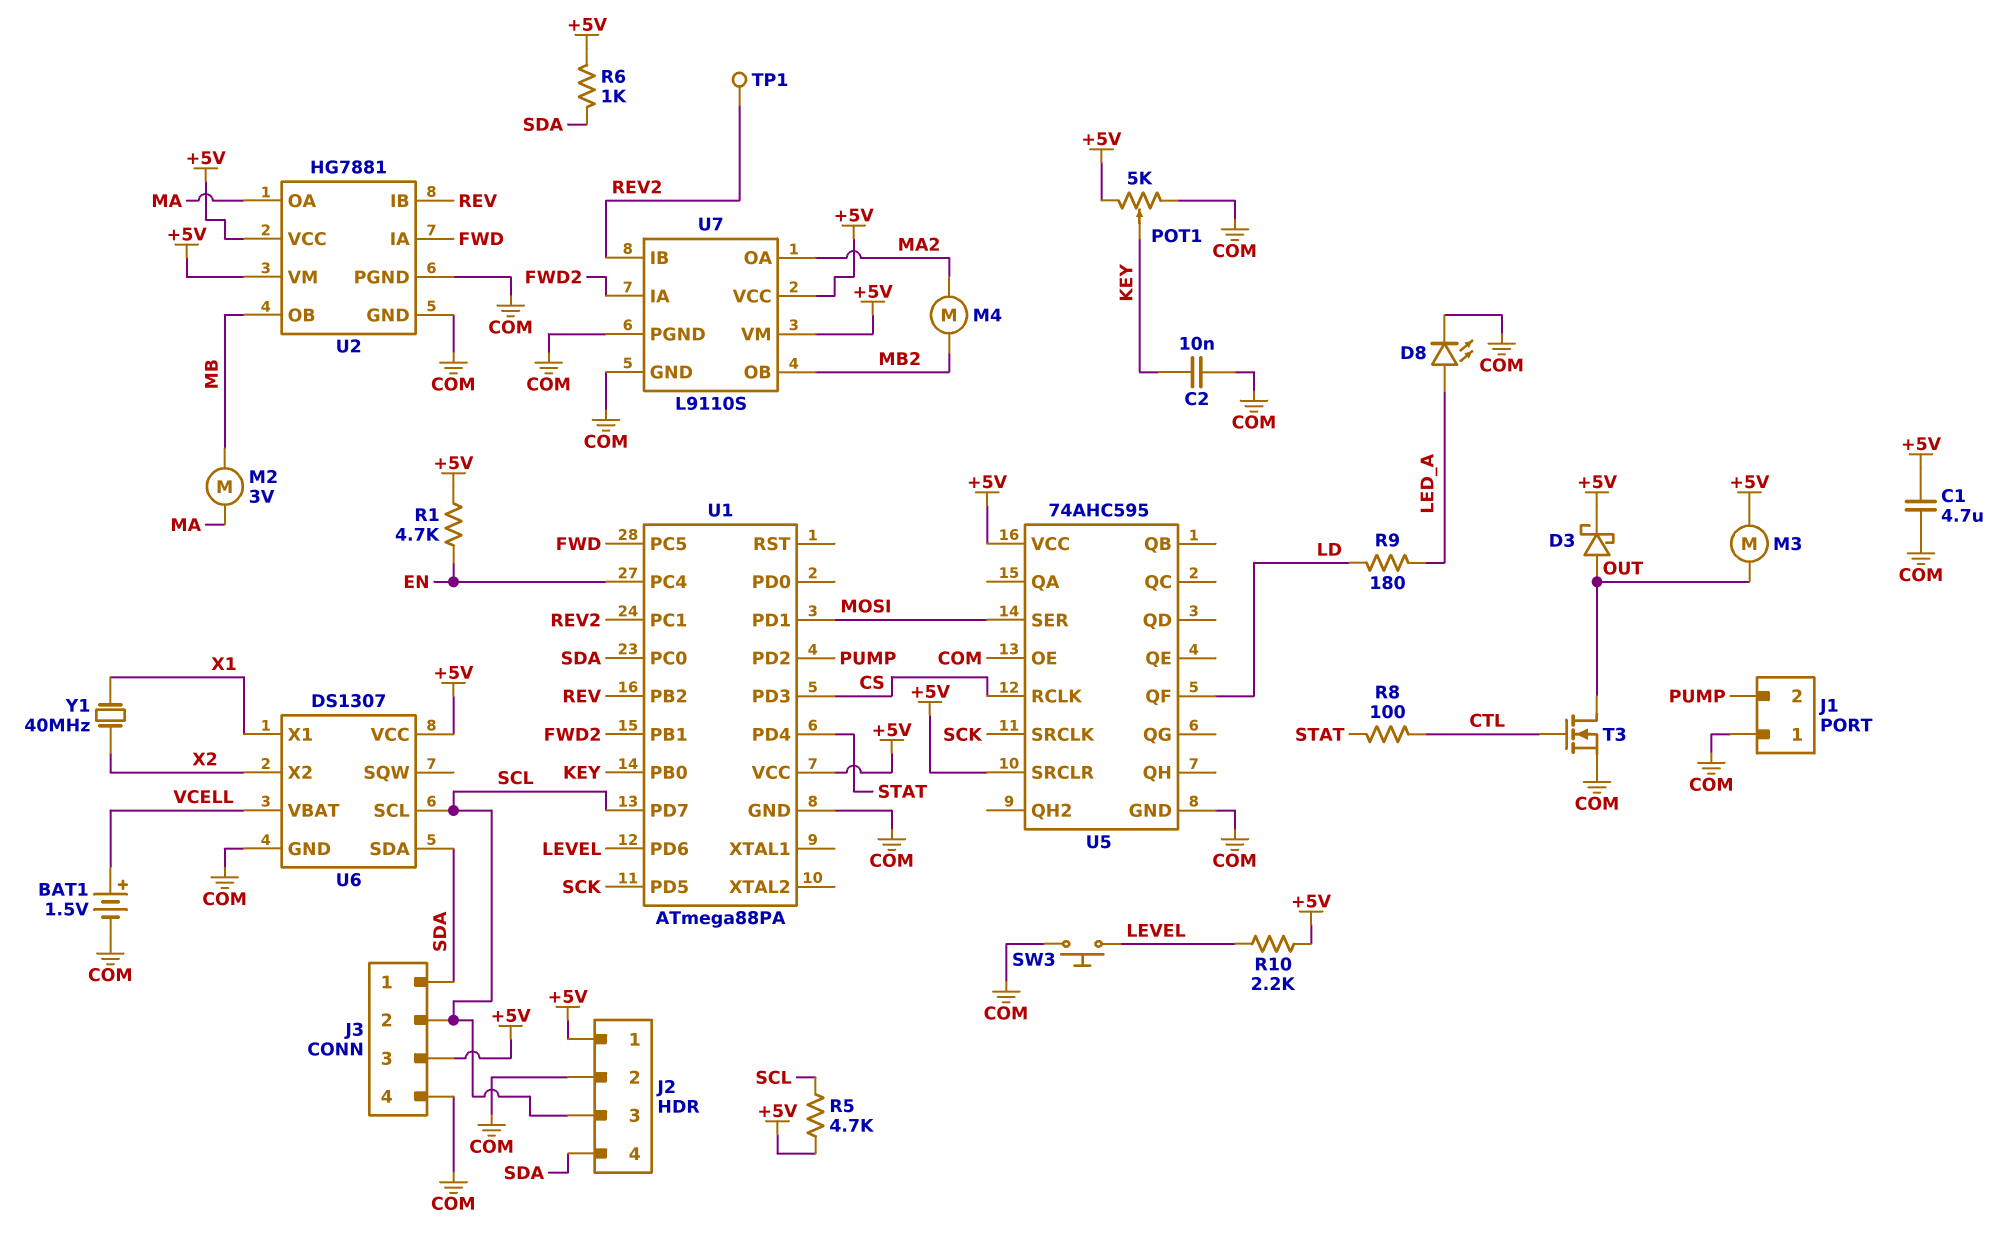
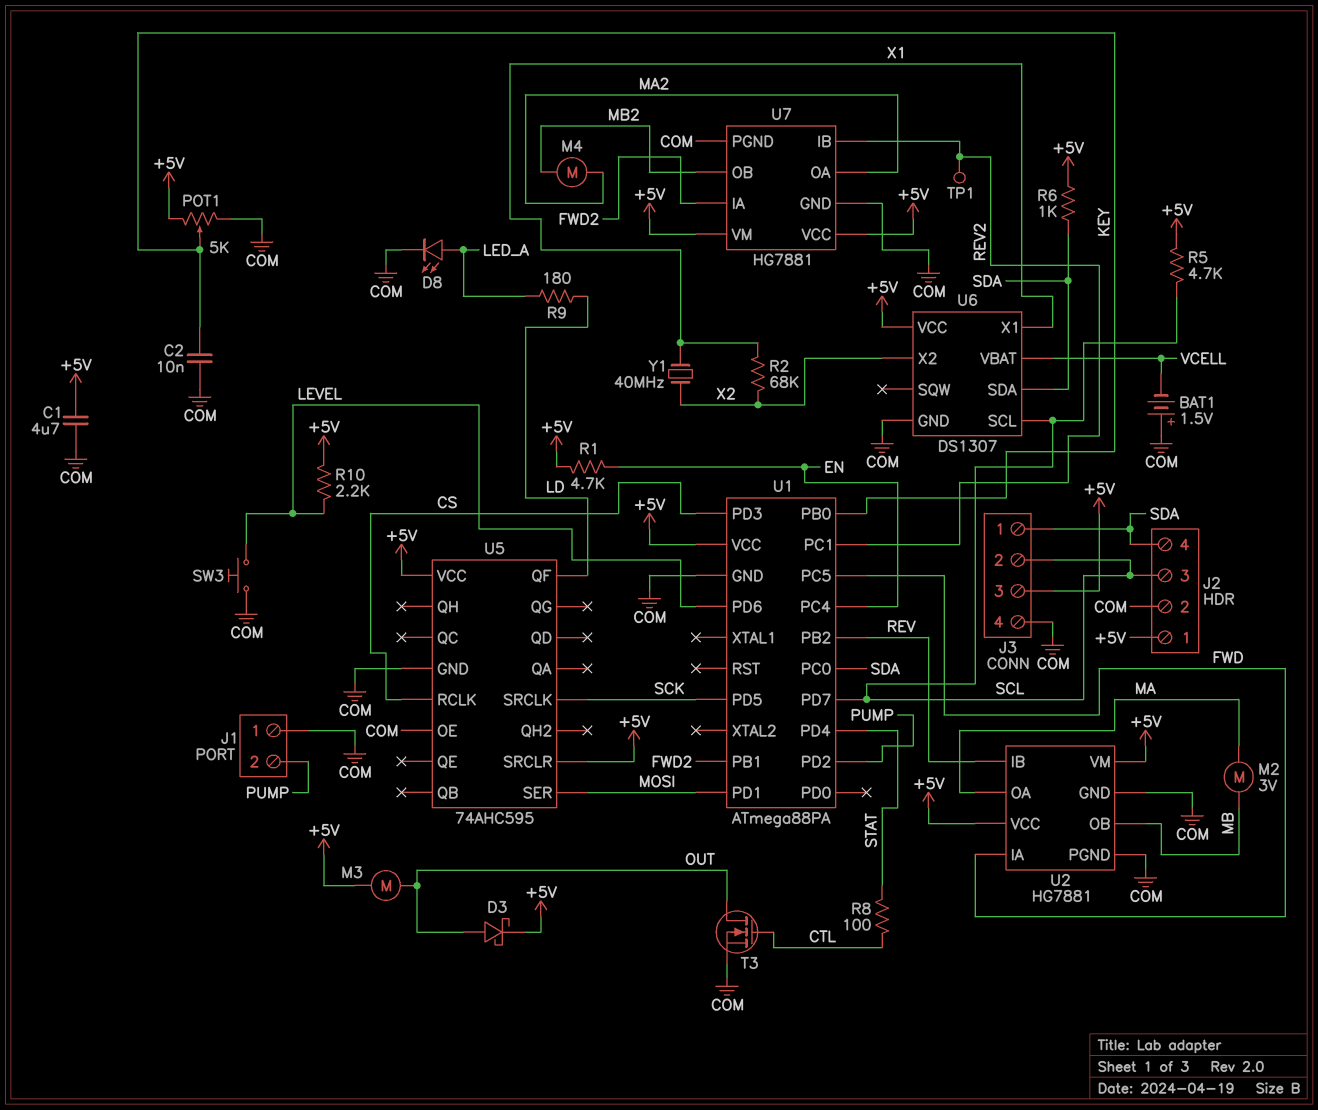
BAT1: 1.5V (plus VCELL, minus COM) -> 1.5V (plus COM, minus VCELL)
R2: none -> 68k (X1, X2)
U7: L9110S -> HG7881

